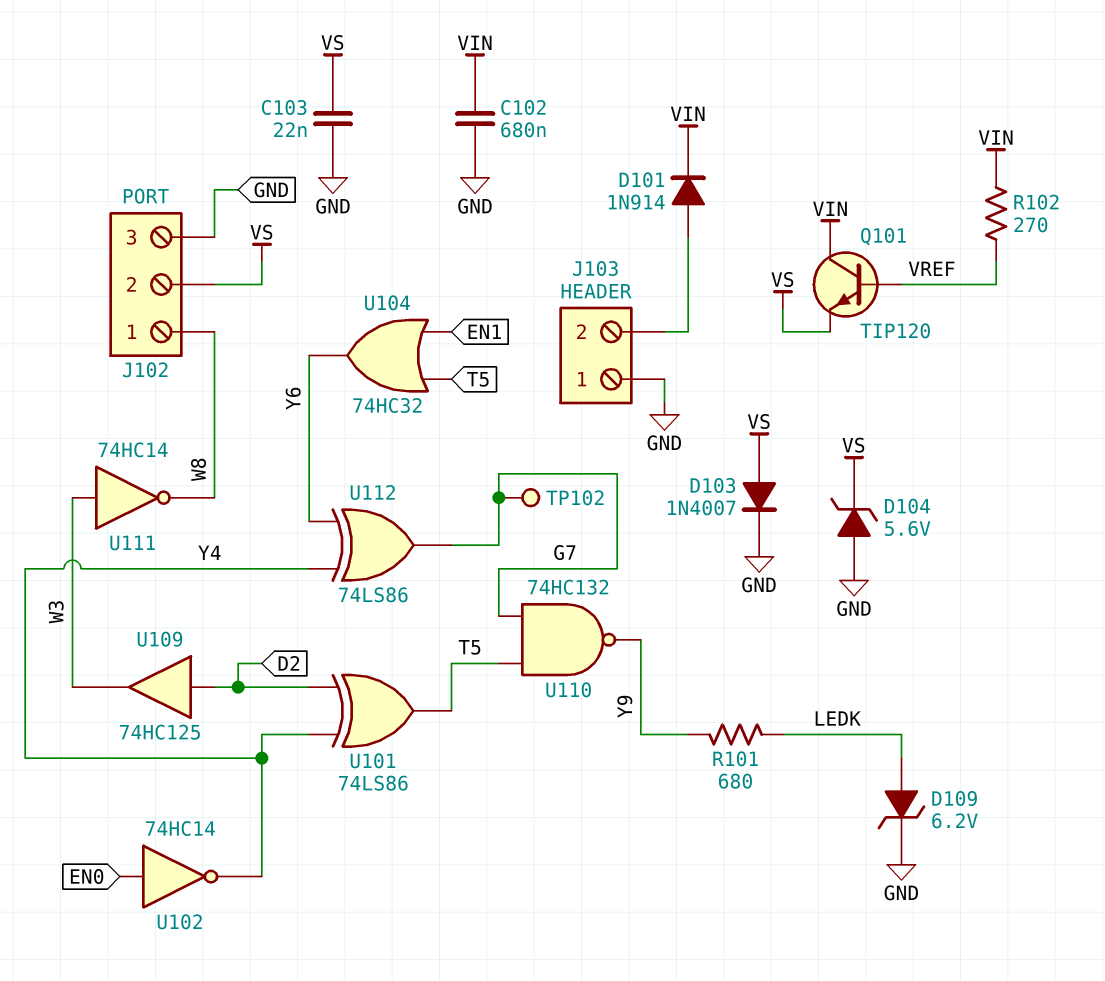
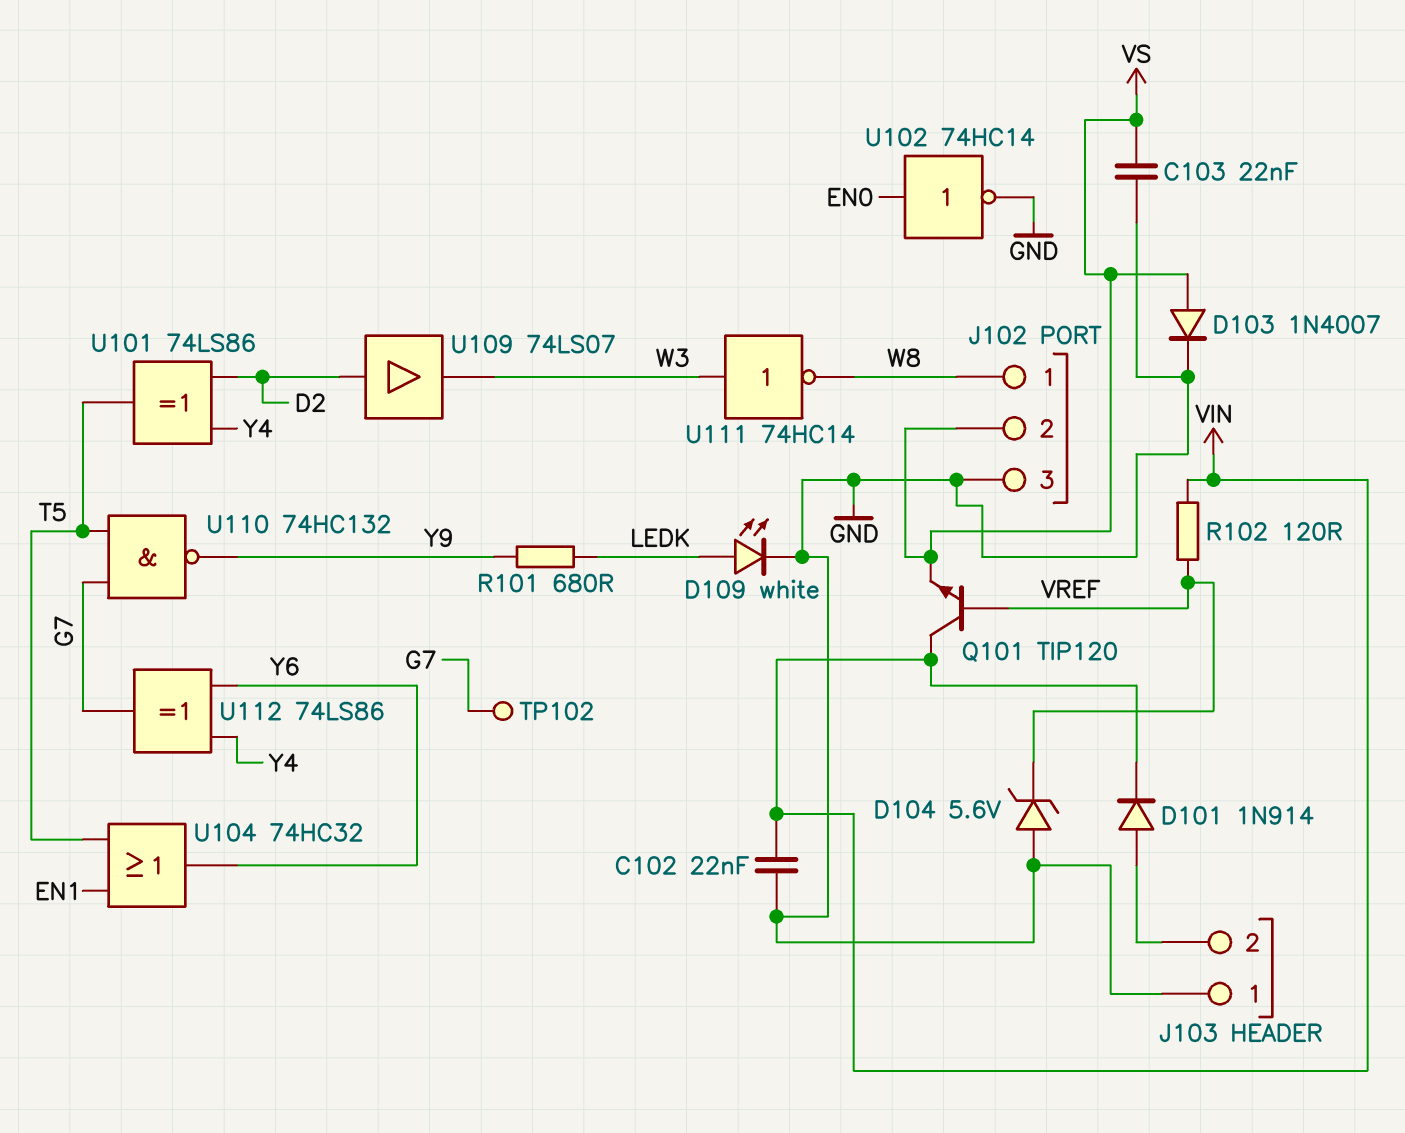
C102: 680nF (GND, VIN) -> 22nF (GND, VIN)
D104: zener 5.6V (A GND, K VS) -> zener 5.6V (A GND, K VREF)
D109: zener 6.2V (A LEDK, K GND) -> LED white (A LEDK, K GND)
R102: 270 (VIN, VREF) -> 120 (VIN, VREF)
U102: NOT 74HC14 (in EN0, out Y4) -> NOT 74HC14 (in EN0, out GND)
U109: buffer 74HC125 (in D2, out W3) -> buffer 74LS07 (in D2, out W3)

